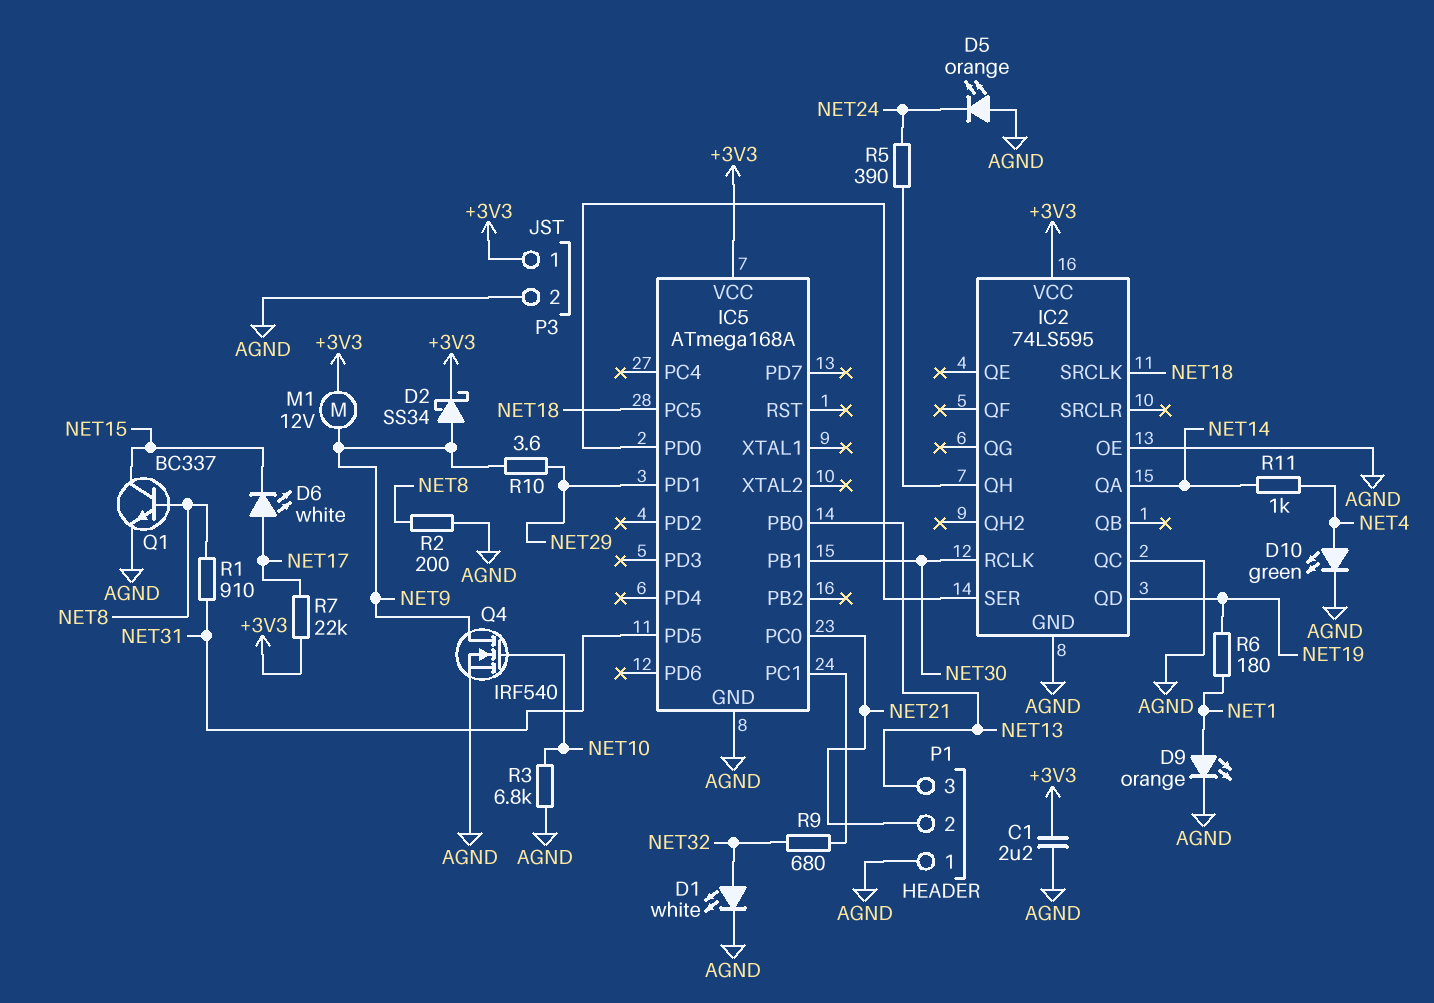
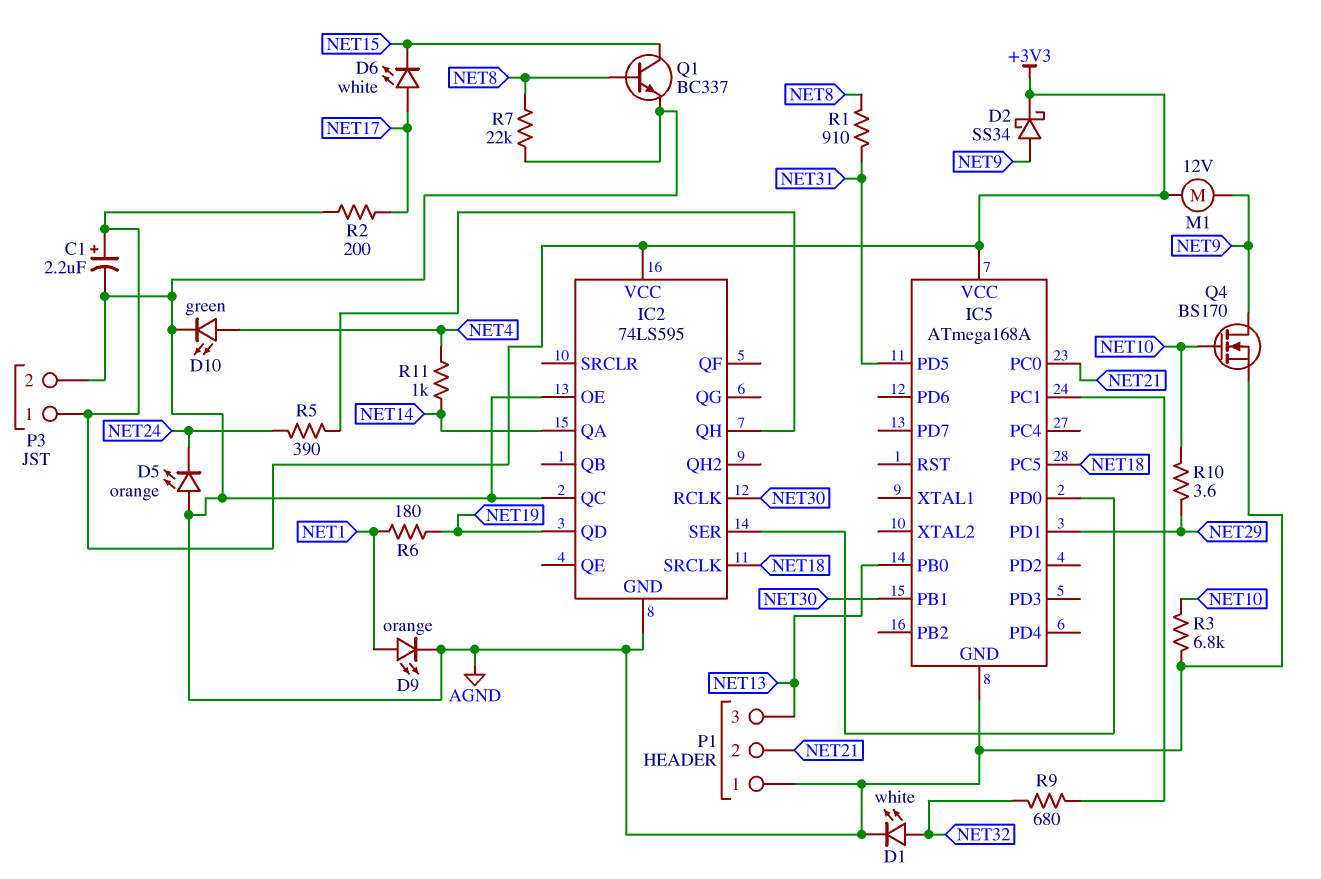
C1: 2.2uF (+3V3, AGND) -> 2.2uF (plus +3V3, minus AGND)
Q4: NMOS IRF540 (G NET10, D NET9, S AGND) -> NMOS BS170 (G NET10, D NET9, S AGND)
R2: 200 (AGND, NET8) -> 200 (+3V3, NET17)
R7: 22k (+3V3, NET17) -> 22k (AGND, NET8)
R10: 3.6 (NET9, NET29) -> 3.6 (NET10, NET29)

